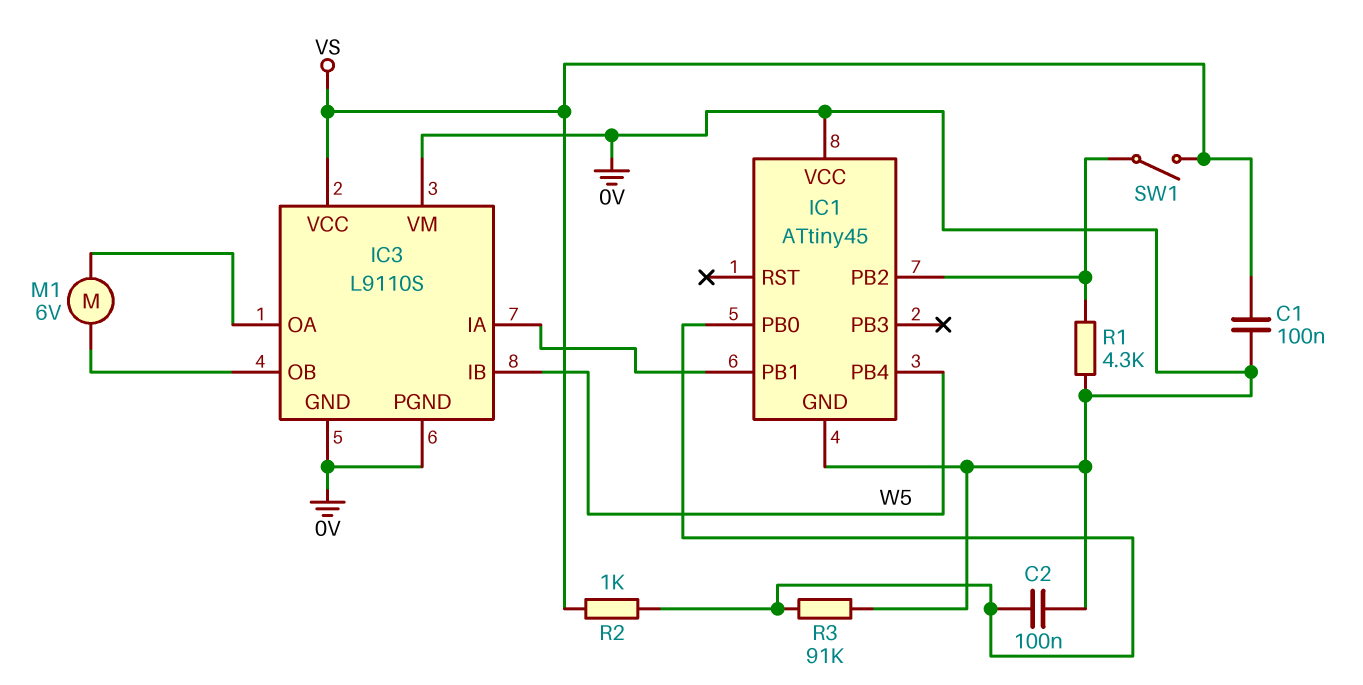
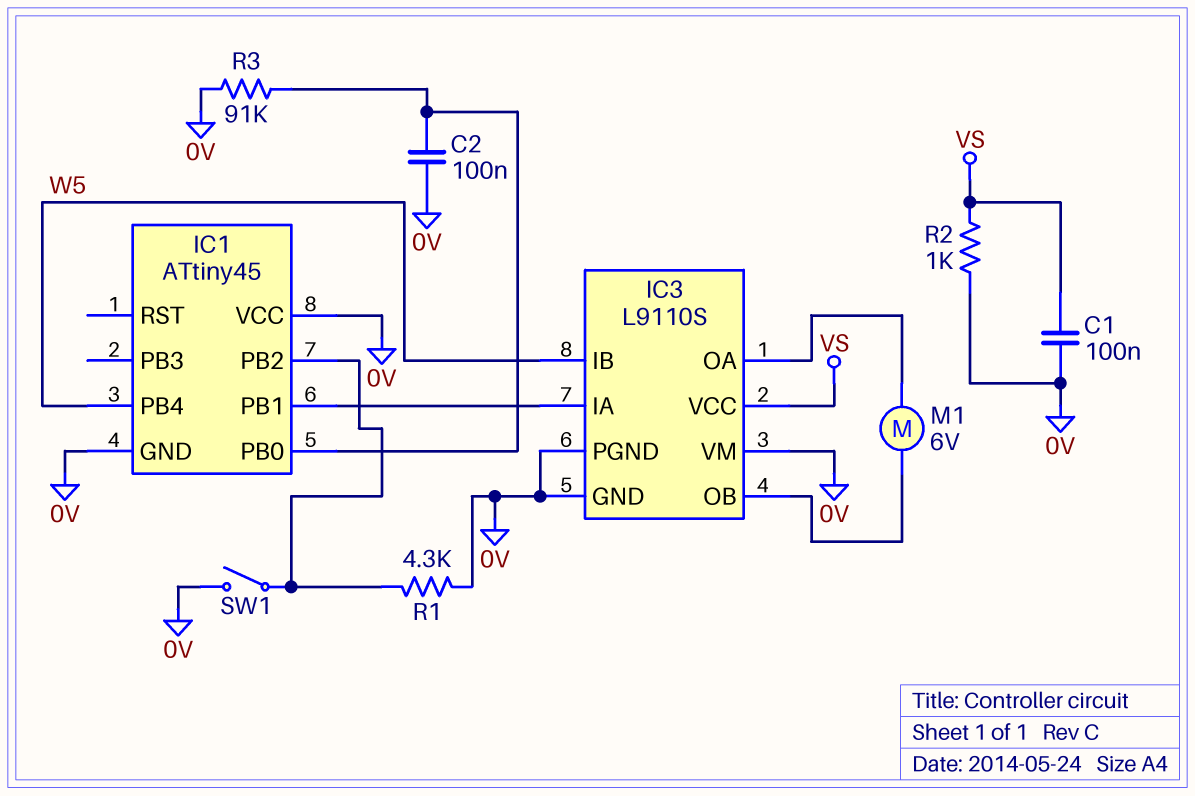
R2: 1k (IC1/PB0, VS) -> 1k (0V, VS)
SW1: switch (IC1/PB2, VS) -> switch (0V, IC1/PB2)

